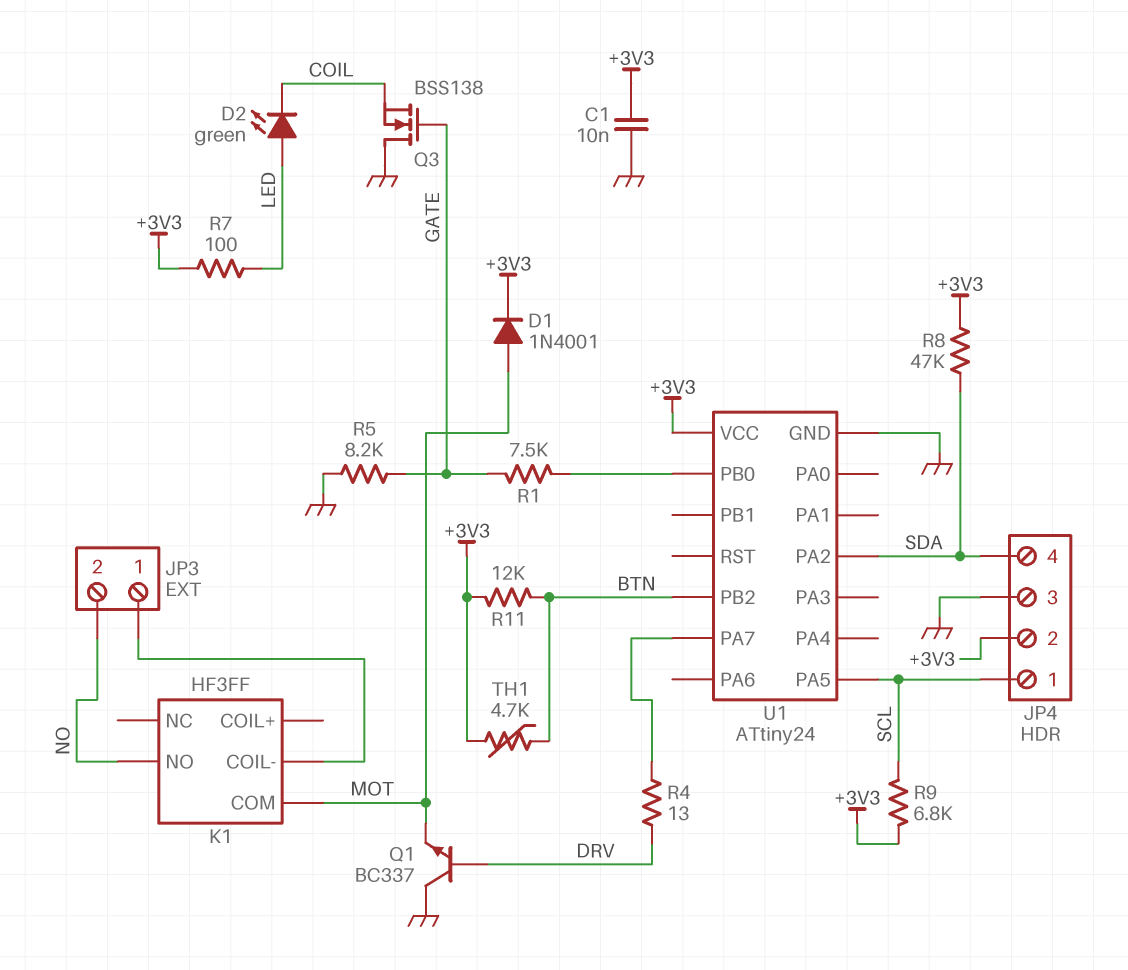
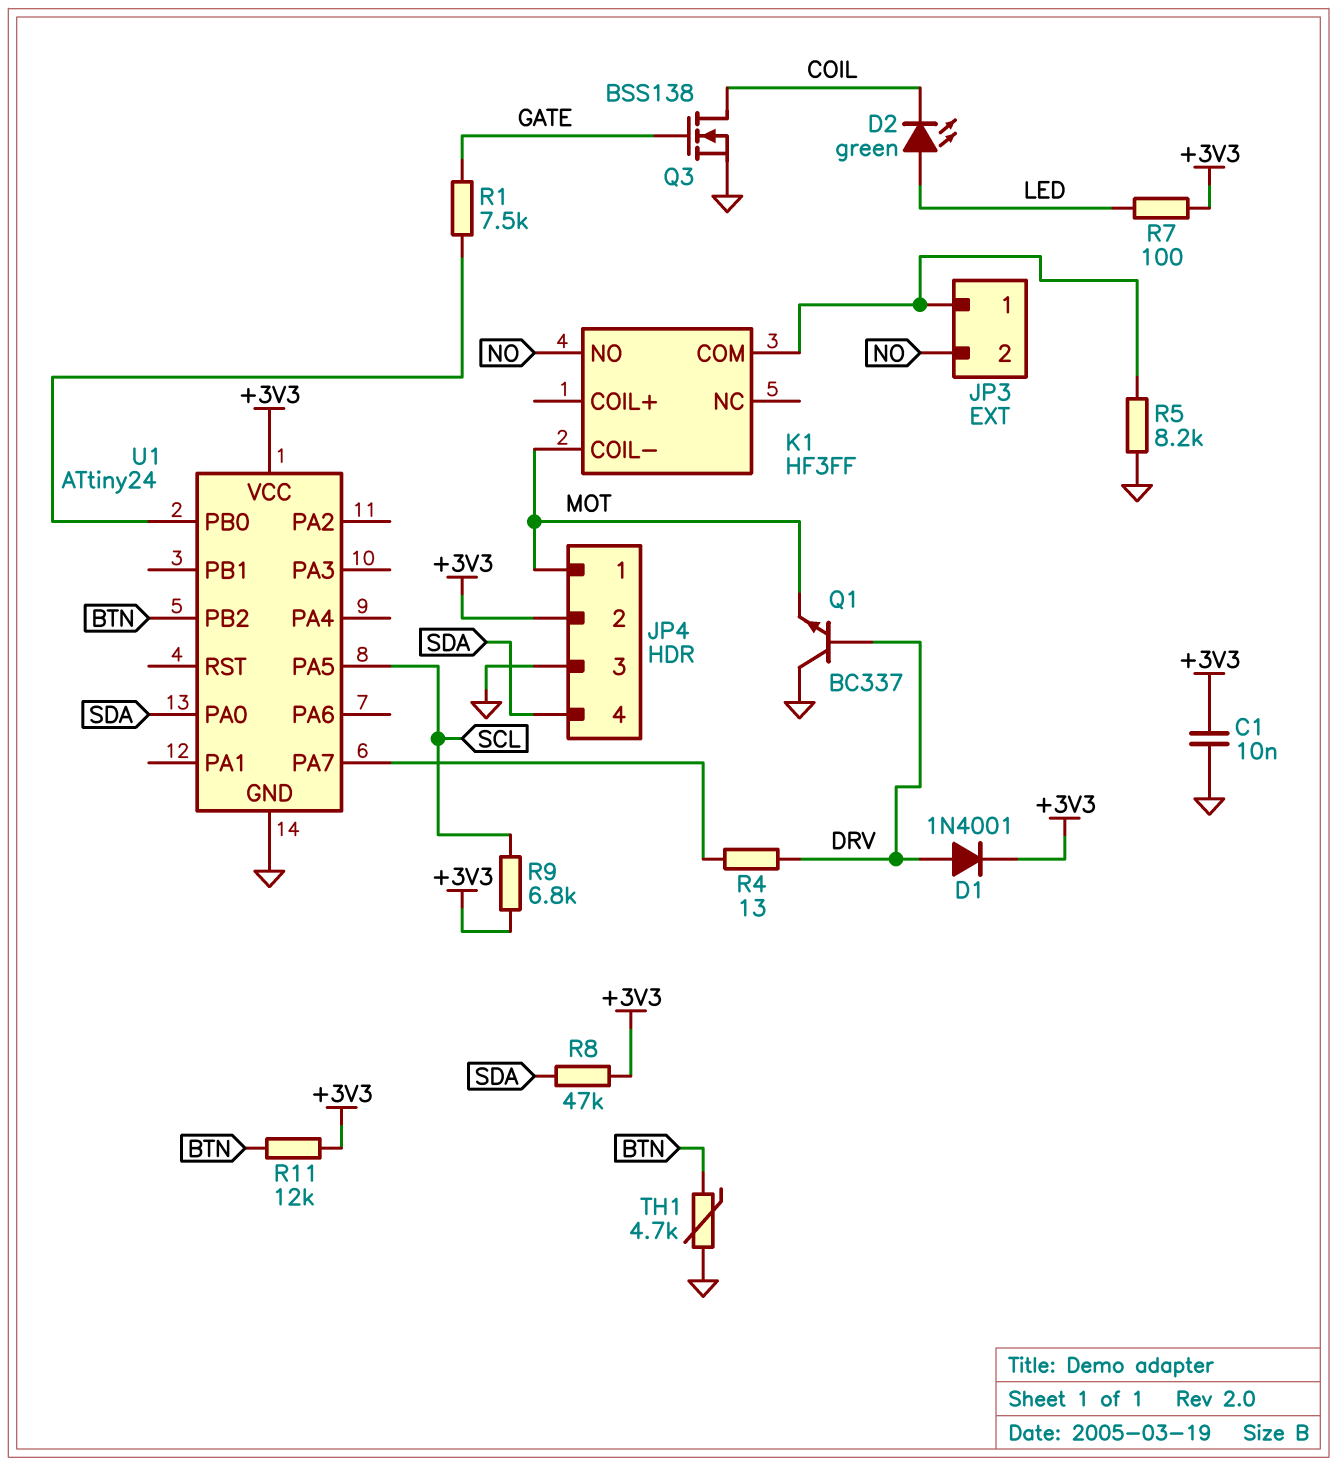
D1: diode 1N4001 (A MOT, K +3V3) -> diode 1N4001 (A DRV, K +3V3)
JP4 pin 1: SCL -> MOT
K1 pin COIL-: JP3/1 -> MOT
K1 pin COM: MOT -> JP3/1
Q3: NMOS BSS138 (G GATE, D GND, S COIL) -> NMOS BSS138 (G GATE, D COIL, S GND)
R5: 8.2k (GATE, GND) -> 8.2k (GND, JP3/1)
TH1: 4.7k (+3V3, BTN) -> 4.7k (BTN, GND)
U1 pin PA0: none -> SDA
U1 pin PA2: SDA -> none

